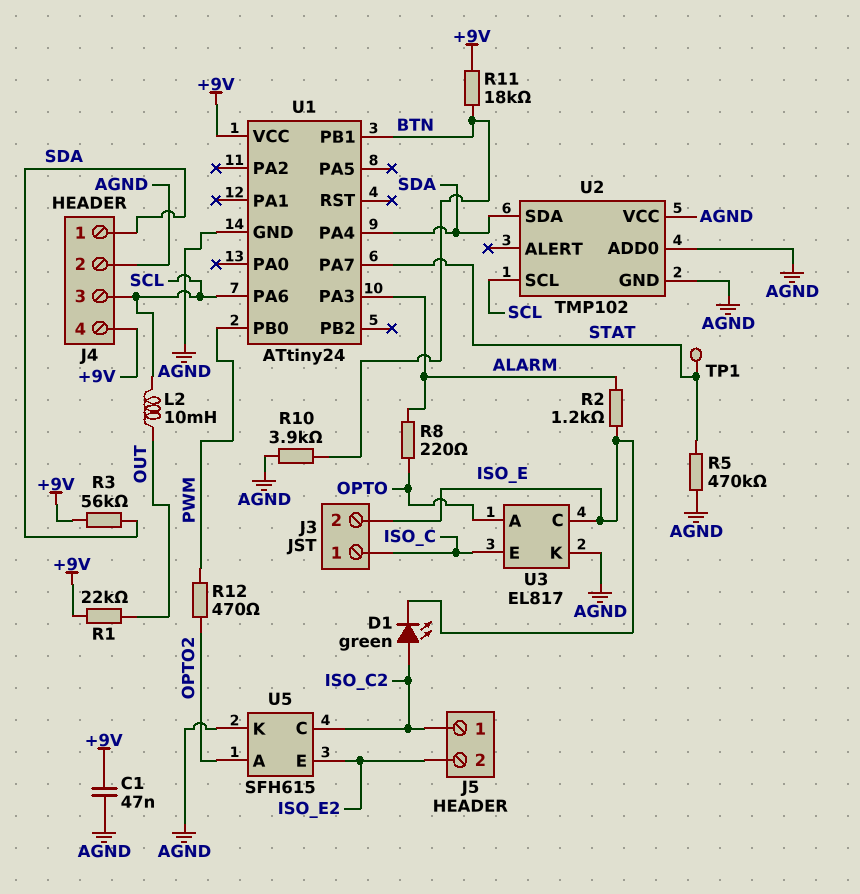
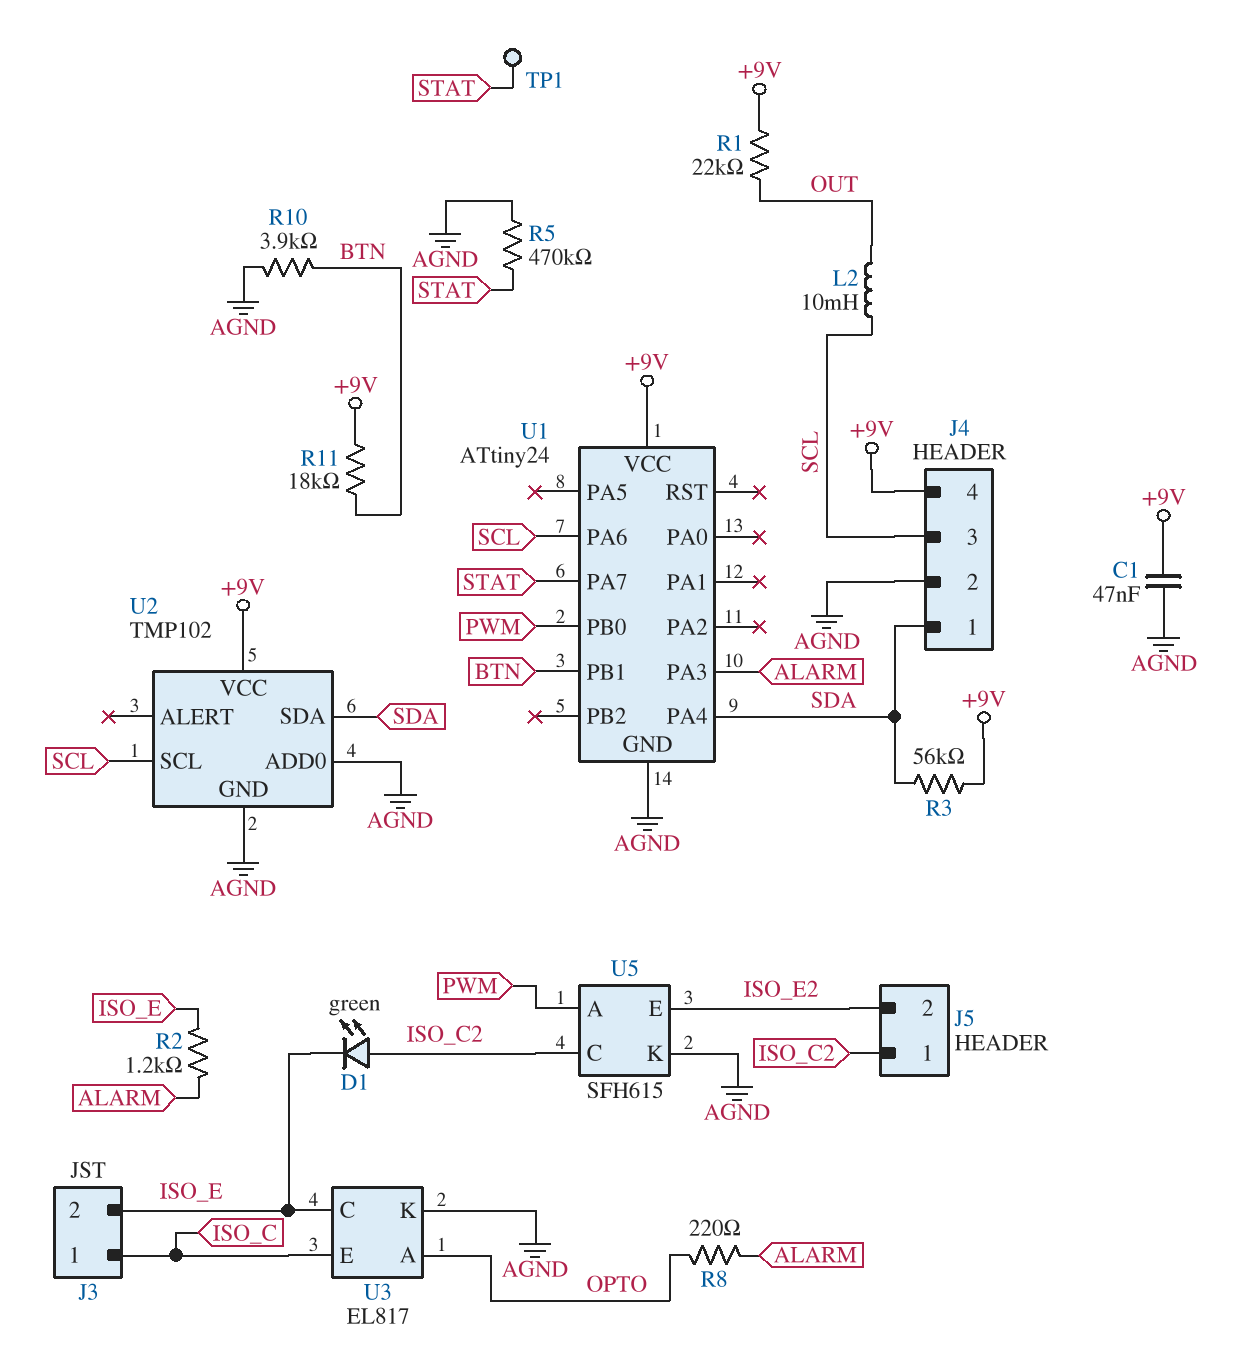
R12: 470 (OPTO2, PWM) -> none
U2 pin VCC: AGND -> +9V
U5 pin A: OPTO2 -> PWM

